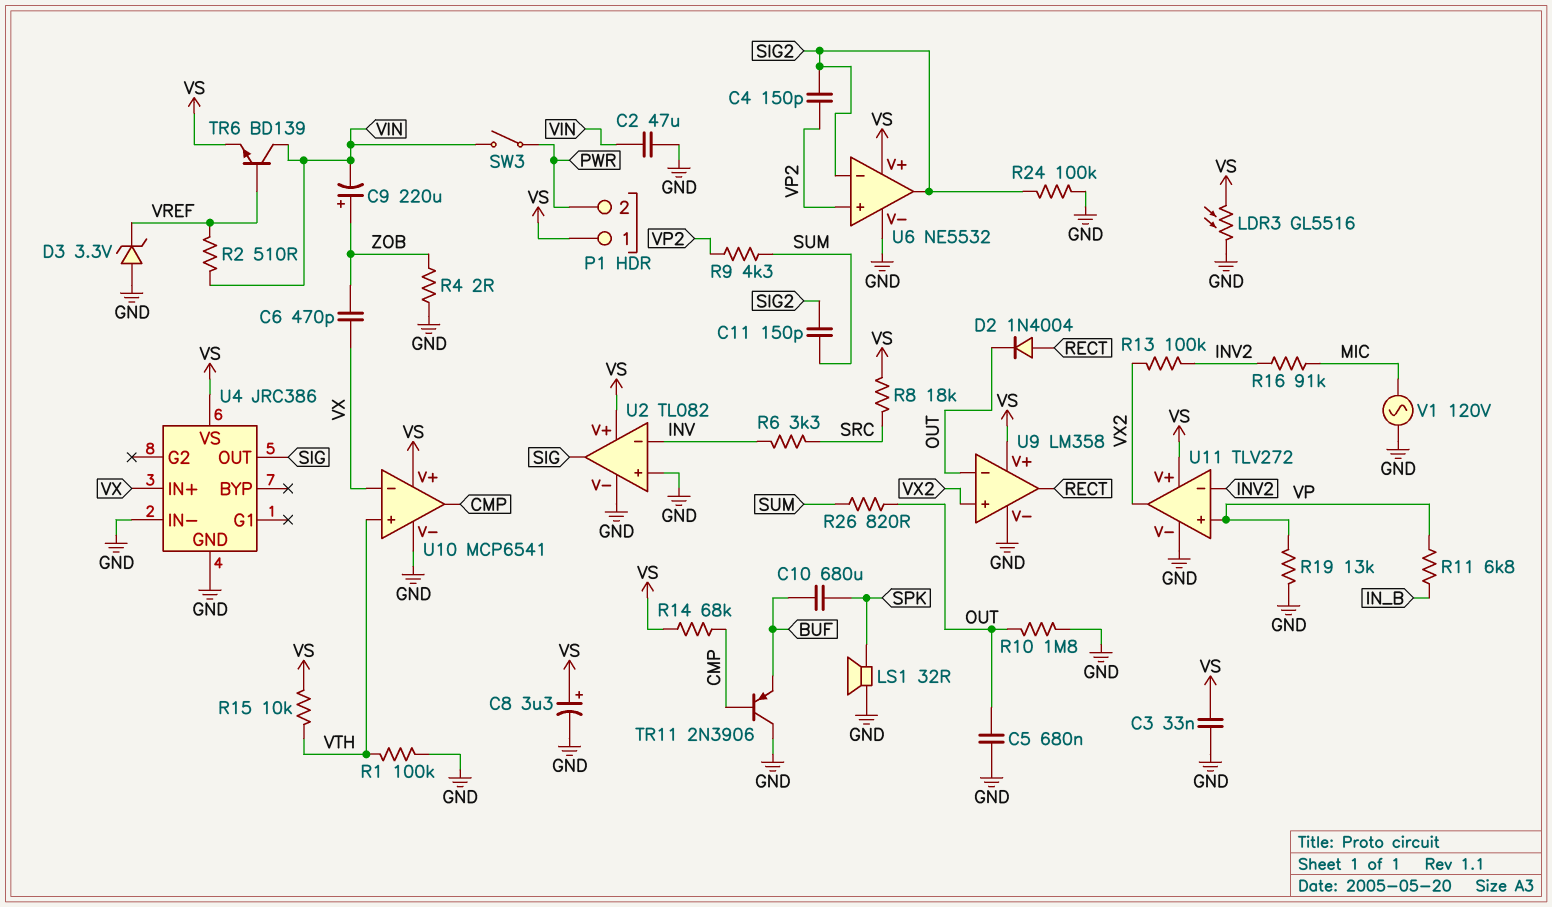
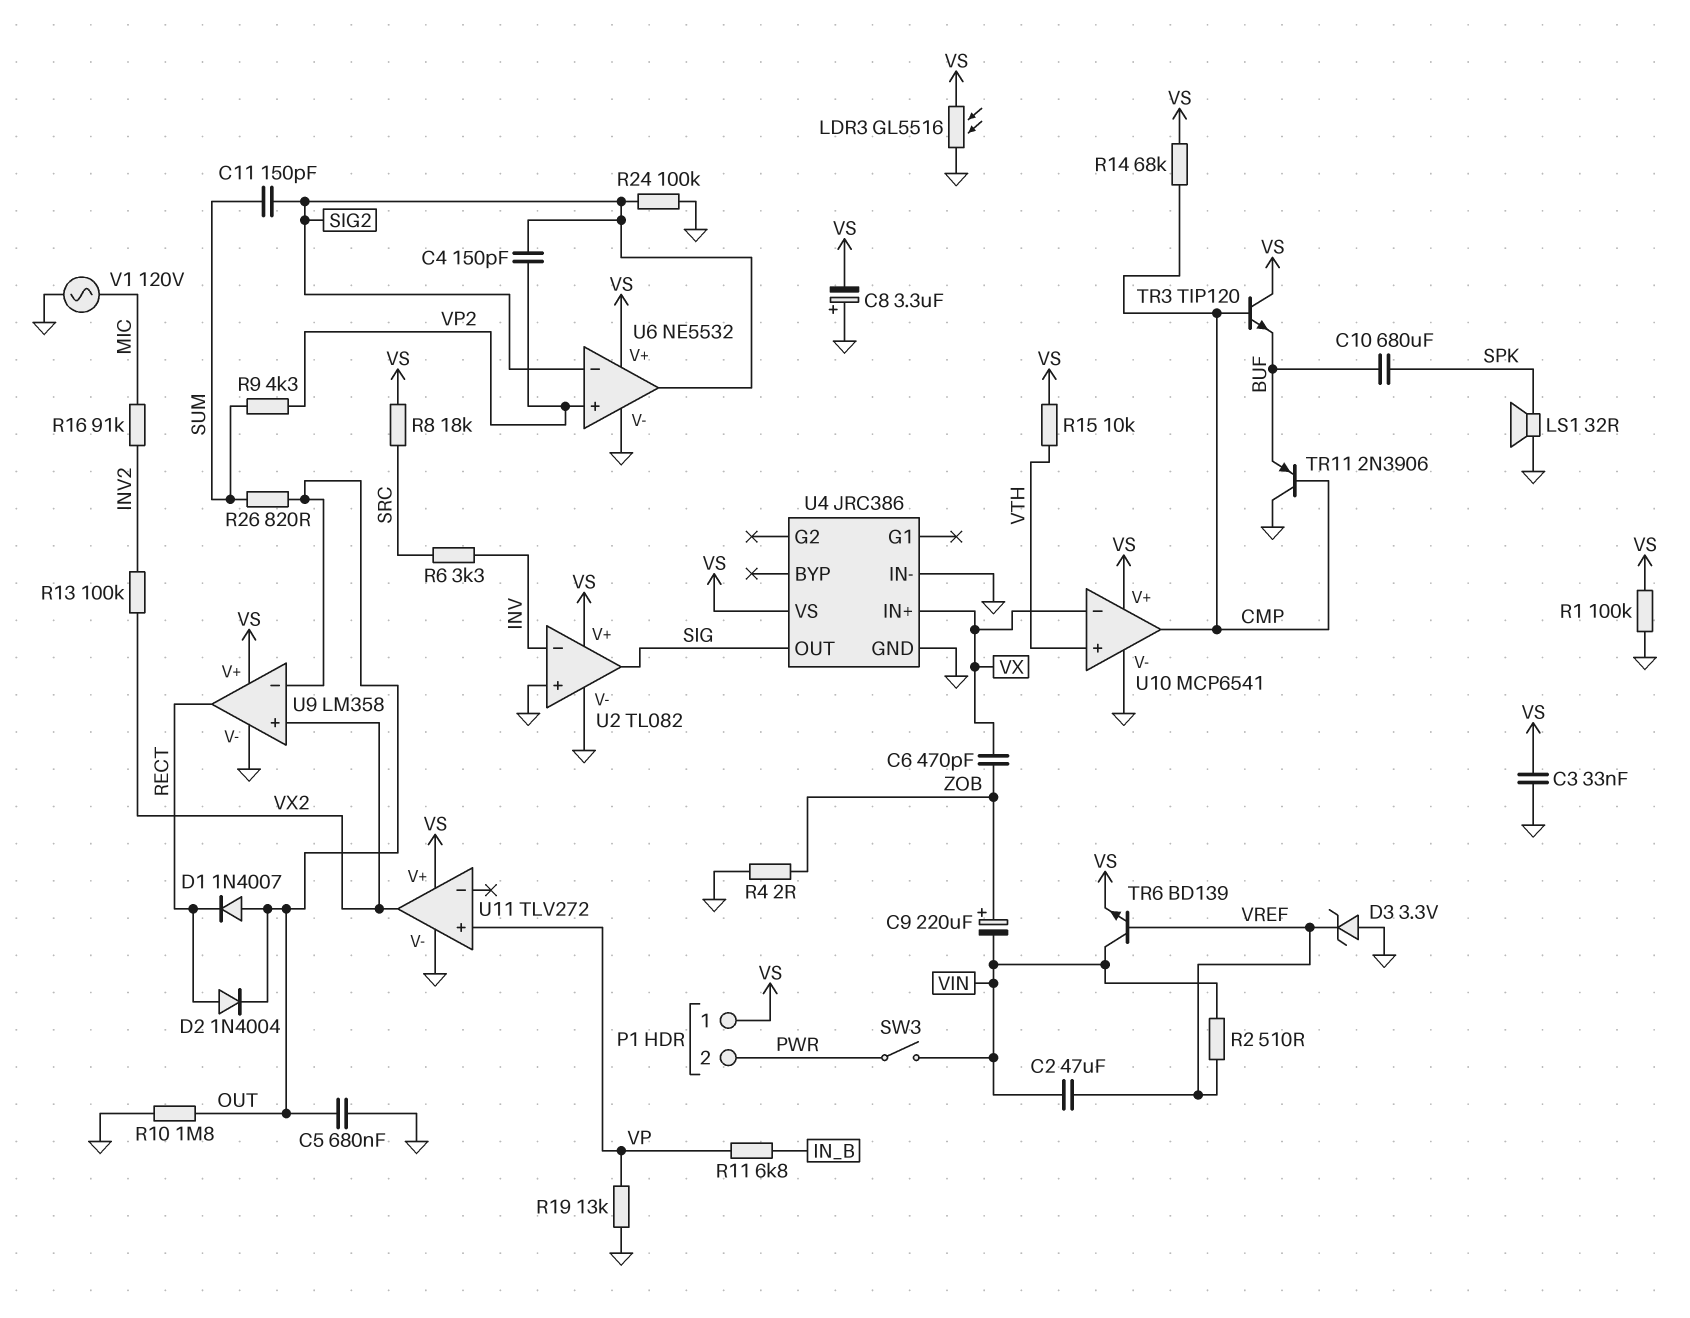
C2: 47uF (GND, VIN) -> 47uF (VIN, VREF)
C8: 3.3uF (plus VS, minus GND) -> 3.3uF (plus GND, minus VS)
D1: none -> diode 1N4007 (A OUT, K RECT)
R1: 100k (GND, VTH) -> 100k (GND, VS)
TR3: none -> NPN TIP120 (B CMP, C VS, E BUF)
U11 pin in-: INV2 -> none

